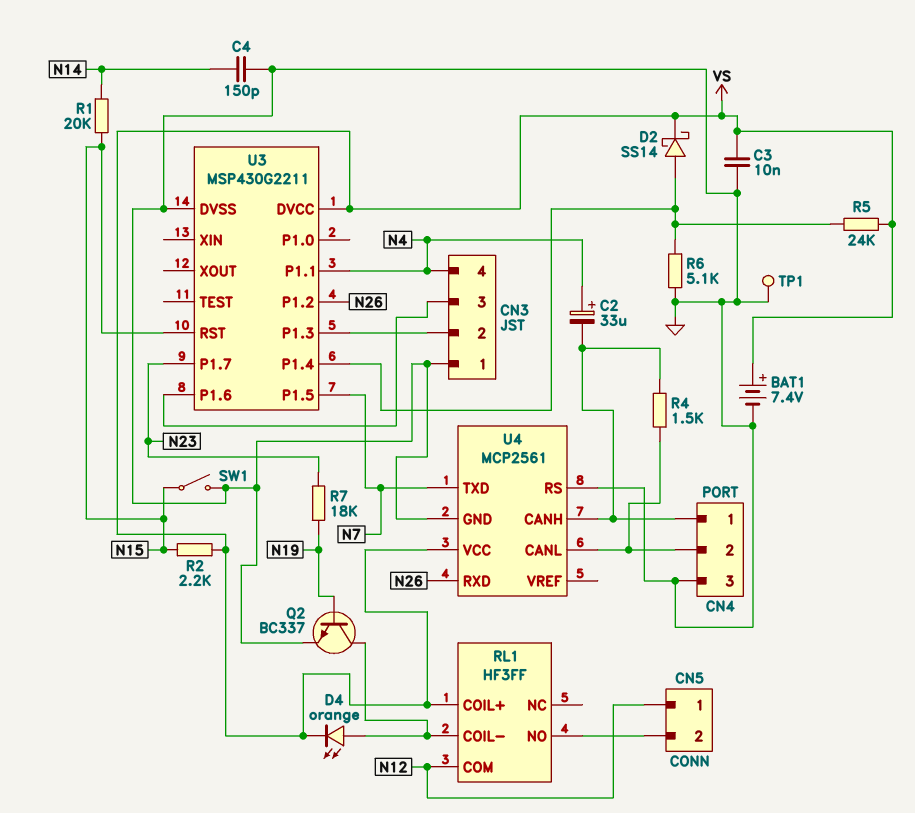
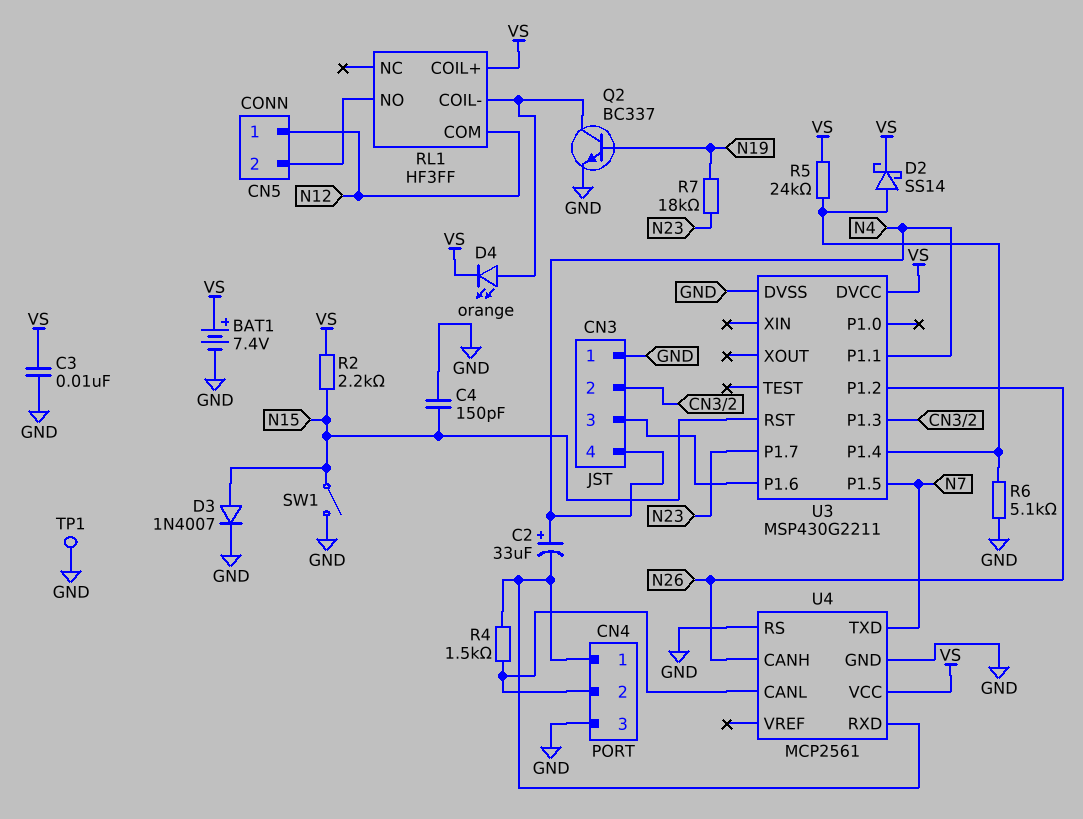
C4: 150pF (GND, N14) -> 150pF (GND, N15)
D3: none -> diode 1N4007 (A N15, K GND)
R1: 20k (N14, N15) -> none
U4 pin CANH: CN4/1 -> N26
U4 pin RXD: N26 -> CN4/1

